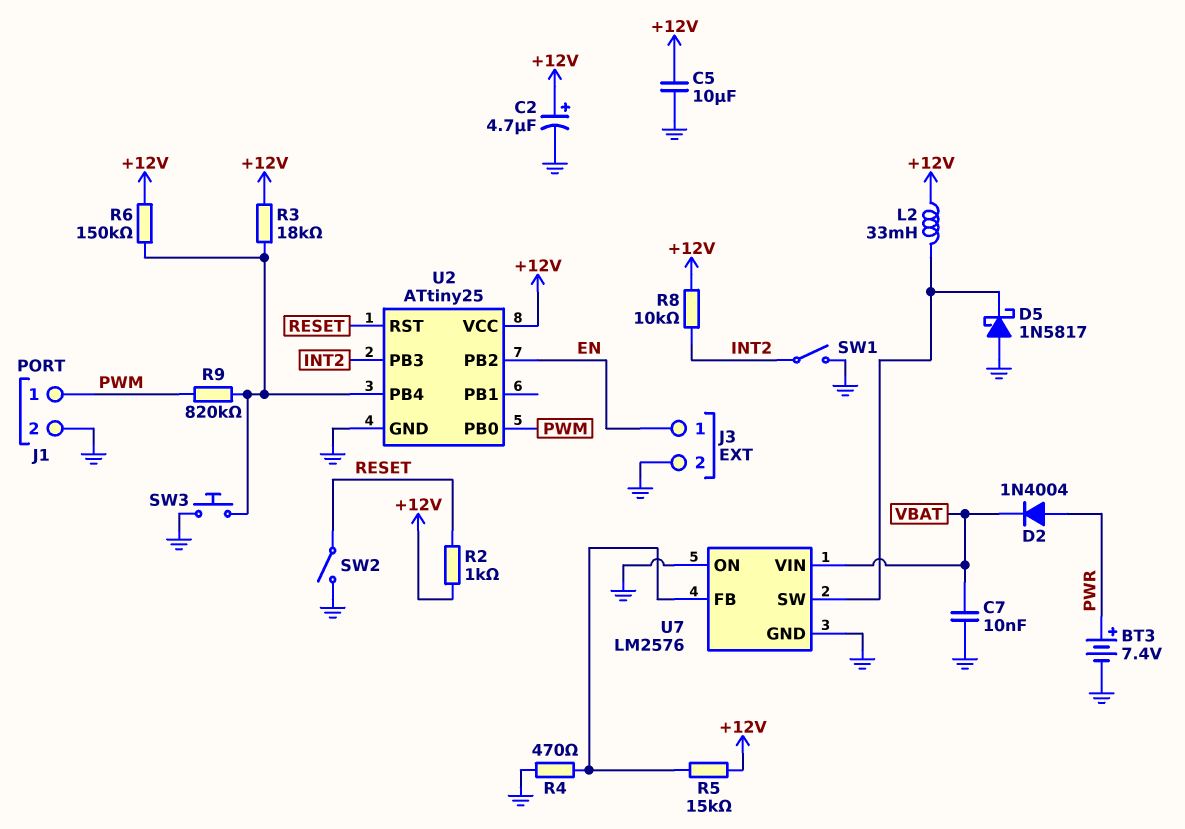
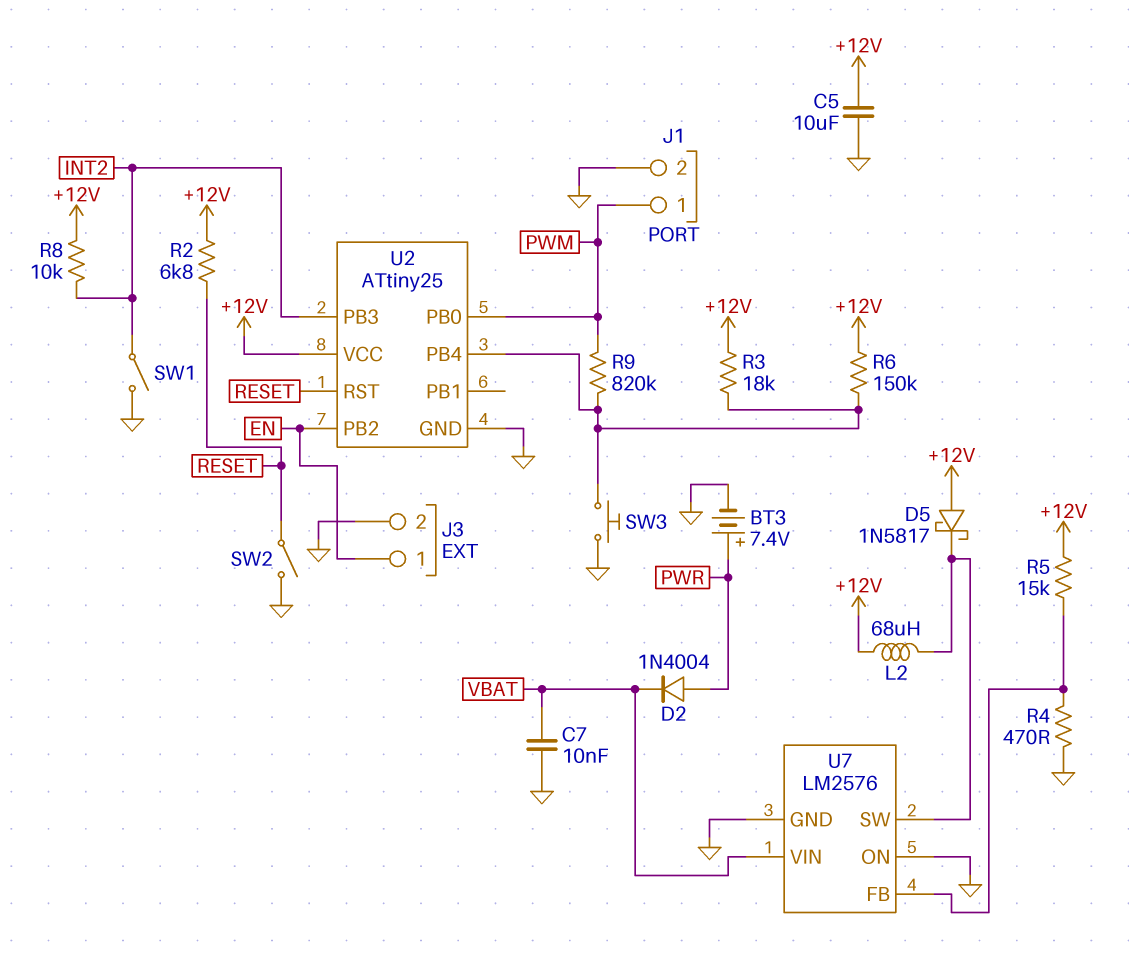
C2: 4.7uF (plus +12V, minus GND) -> none
D5: schottky 1N5817 (A GND, K U7/SW) -> schottky 1N5817 (A +12V, K U7/SW)
L2: 33mH (+12V, U7/SW) -> 68uH (+12V, U7/SW)
R2: 1k (+12V, RESET) -> 6.8k (+12V, RESET)

